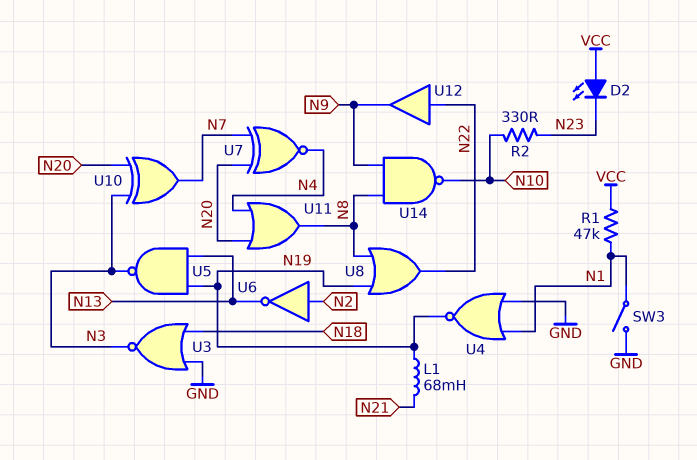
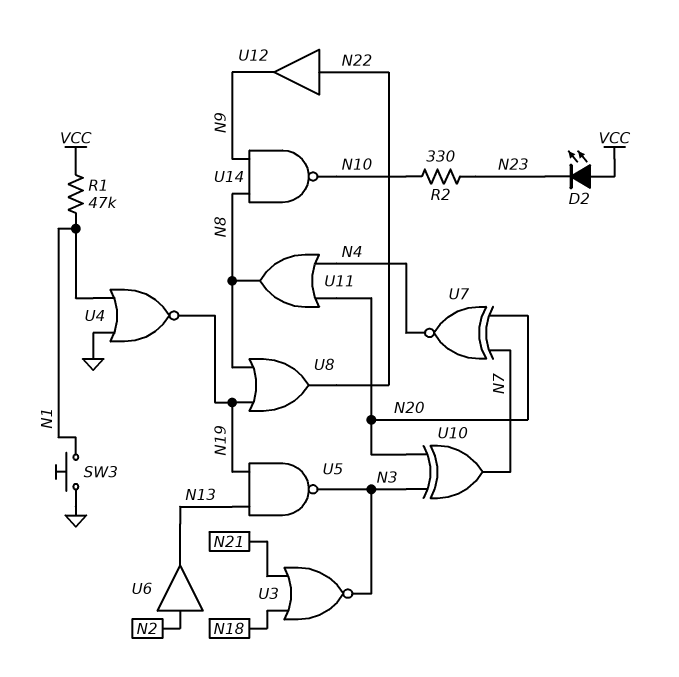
L1: 68mH (N19, N21) -> none
SW3: switch (GND, N1) -> button (GND, N1)
U3: NOR (in GND, in N18, out N3) -> NOR (in N18, in N21, out N3)
U6: NOT (in N2, out N13) -> buffer (in N2, out N13)

